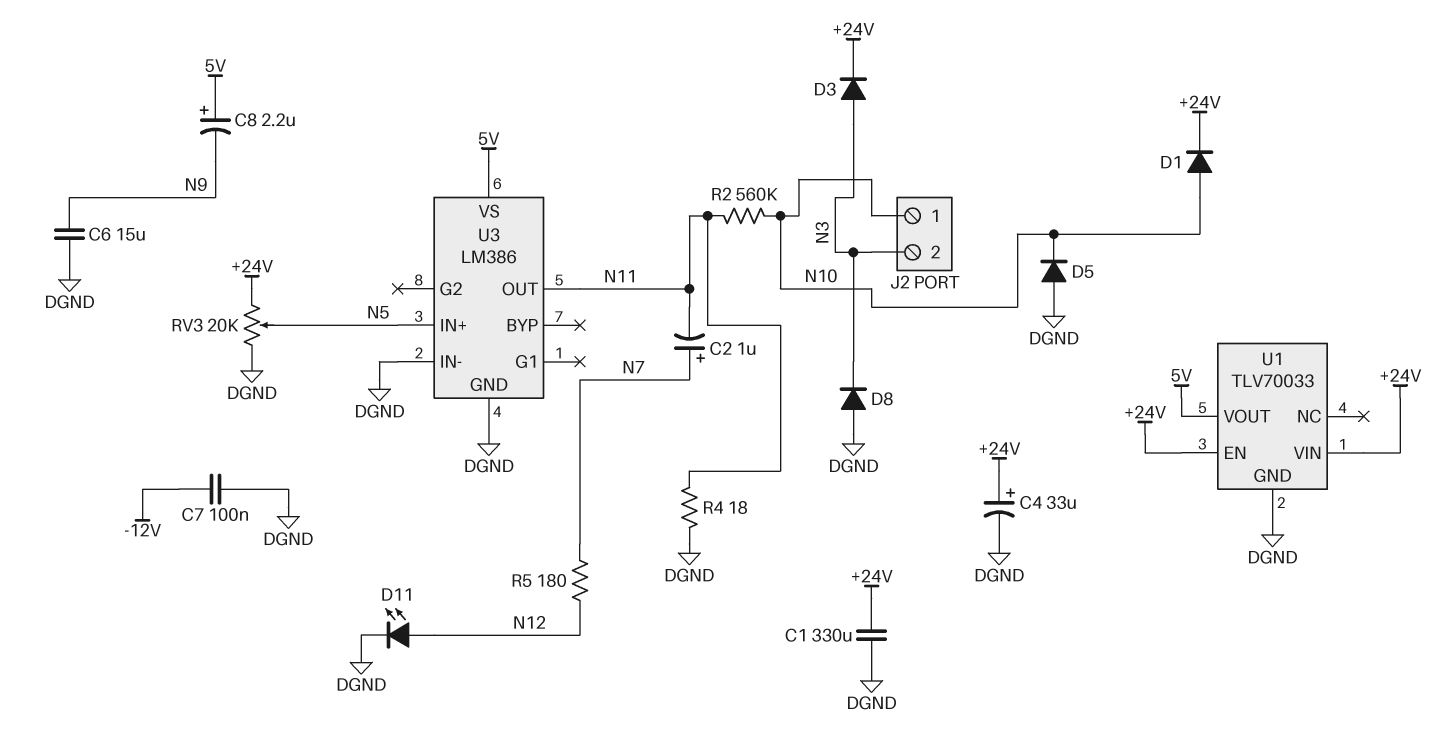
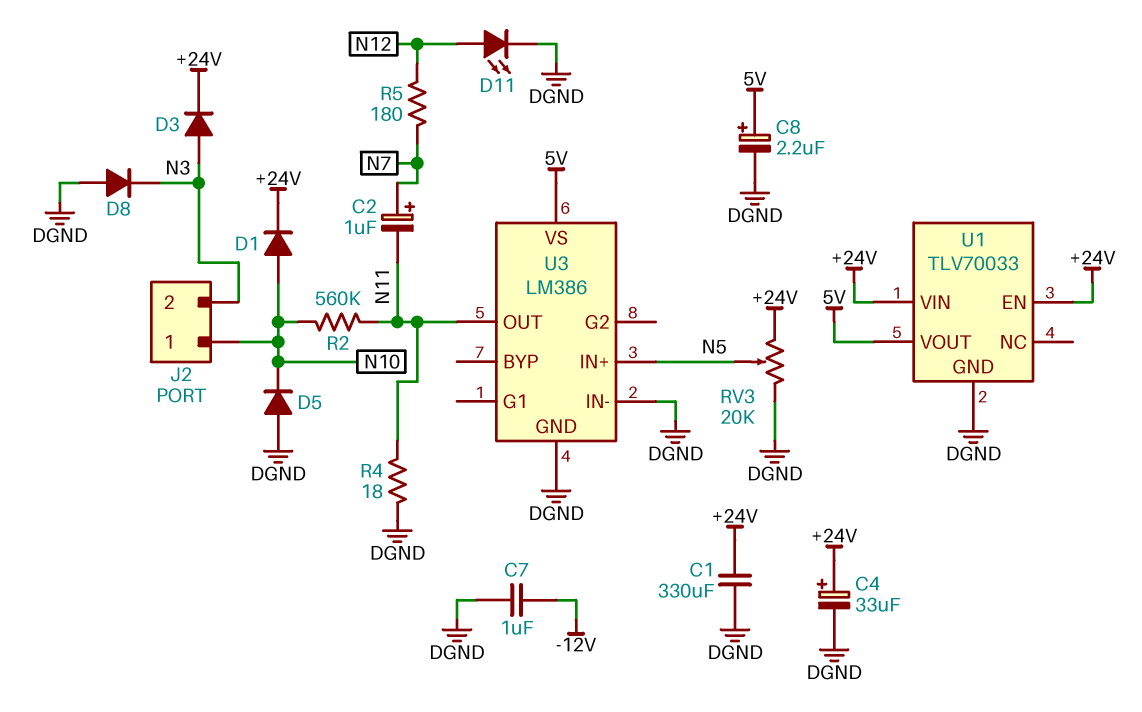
C6: 15uF (DGND, N9) -> none
C7: 100nF (-12V, DGND) -> 1uF (-12V, DGND)
C8: 2.2uF (plus 5V, minus N9) -> 2.2uF (plus 5V, minus DGND)

